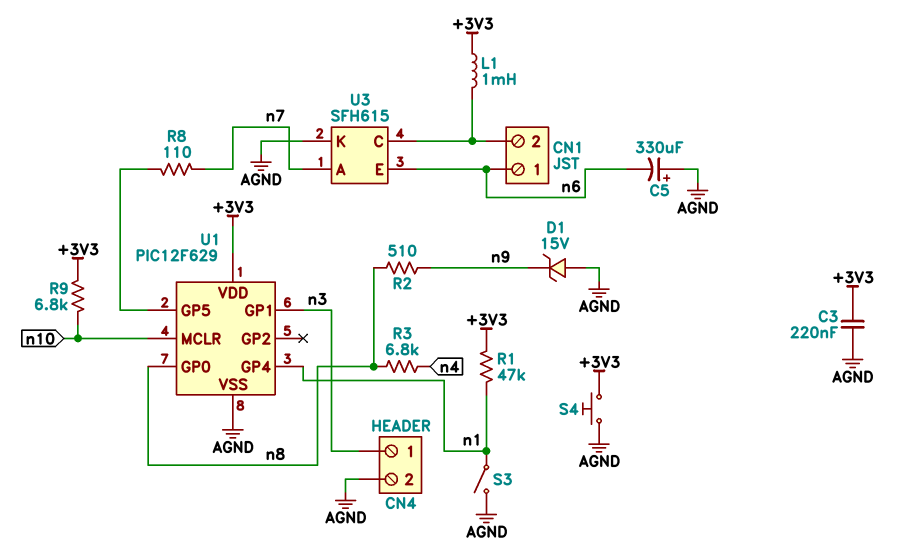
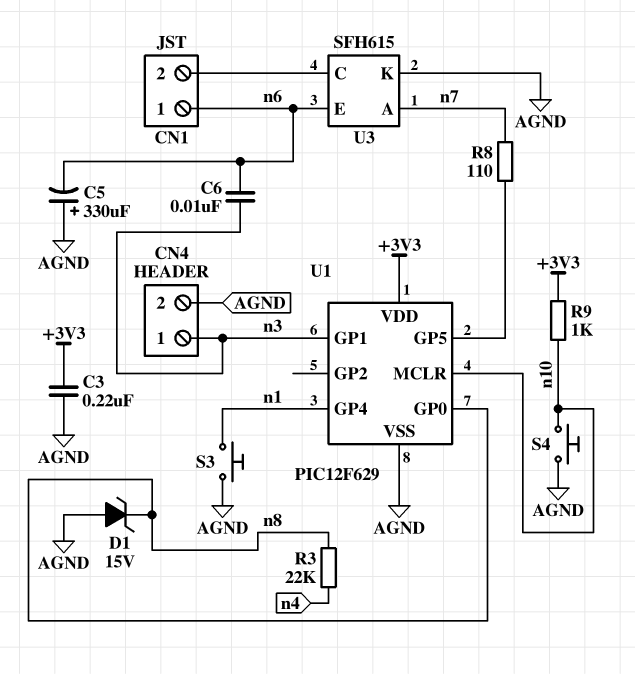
C6: none -> 10nF (n3, n6)
D1: zener 15V (A AGND, K n9) -> zener 15V (A AGND, K n8)
L1: 1mH (+3V3, CN1/2) -> none
R1: 47k (+3V3, n1) -> none
R2: 510 (n8, n9) -> none
R3: 6.8k (n4, n8) -> 22k (n4, n8)
R9: 6.8k (+3V3, n10) -> 1k (+3V3, n10)
S3: switch (AGND, n1) -> button (AGND, n1)
S4: button (+3V3, AGND) -> button (AGND, n10)

